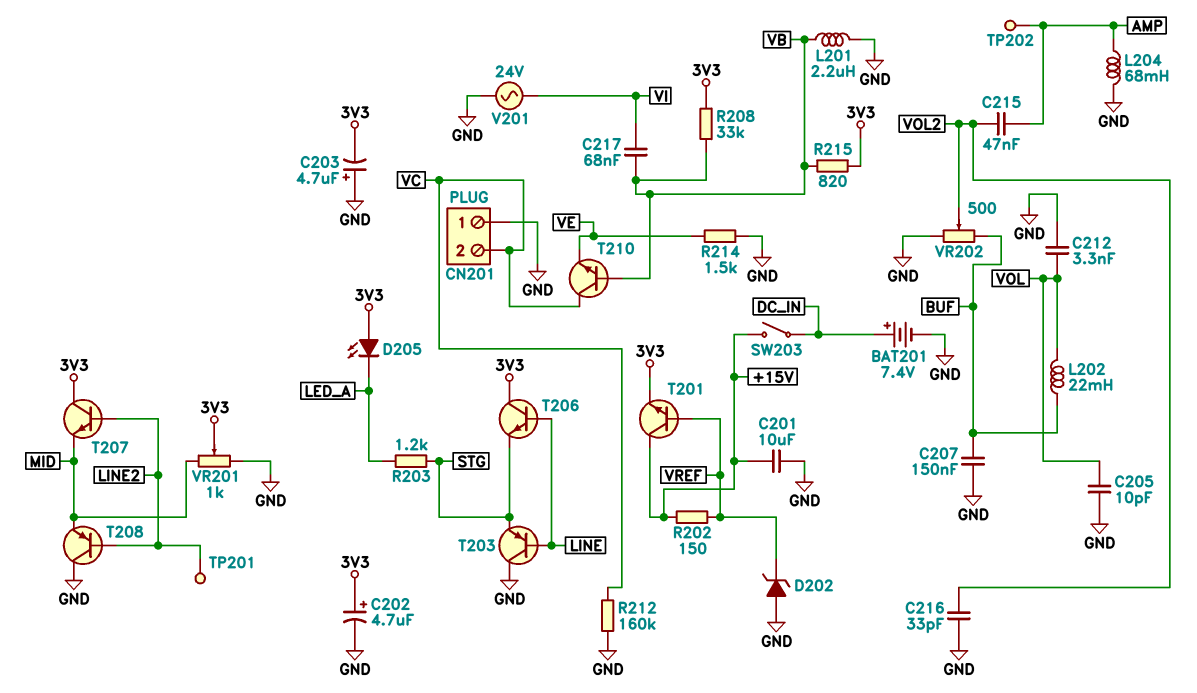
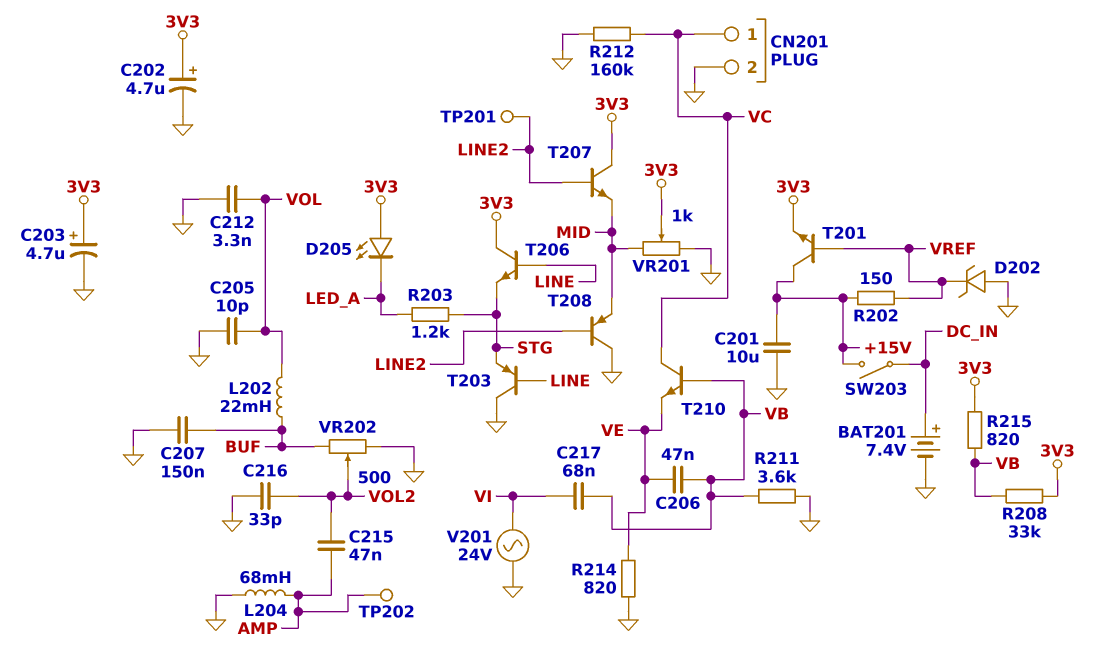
C203: 4.7uF (plus GND, minus 3V3) -> 4.7uF (plus 3V3, minus GND)
C206: none -> 47nF (VB, VE)
CN201 pin 1: GND -> VC
CN201 pin 2: VC -> GND
L201: 2.2uH (GND, VB) -> none
R211: none -> 3.6k (GND, VB)
R214: 1.5k (GND, VE) -> 820 (GND, VE)

